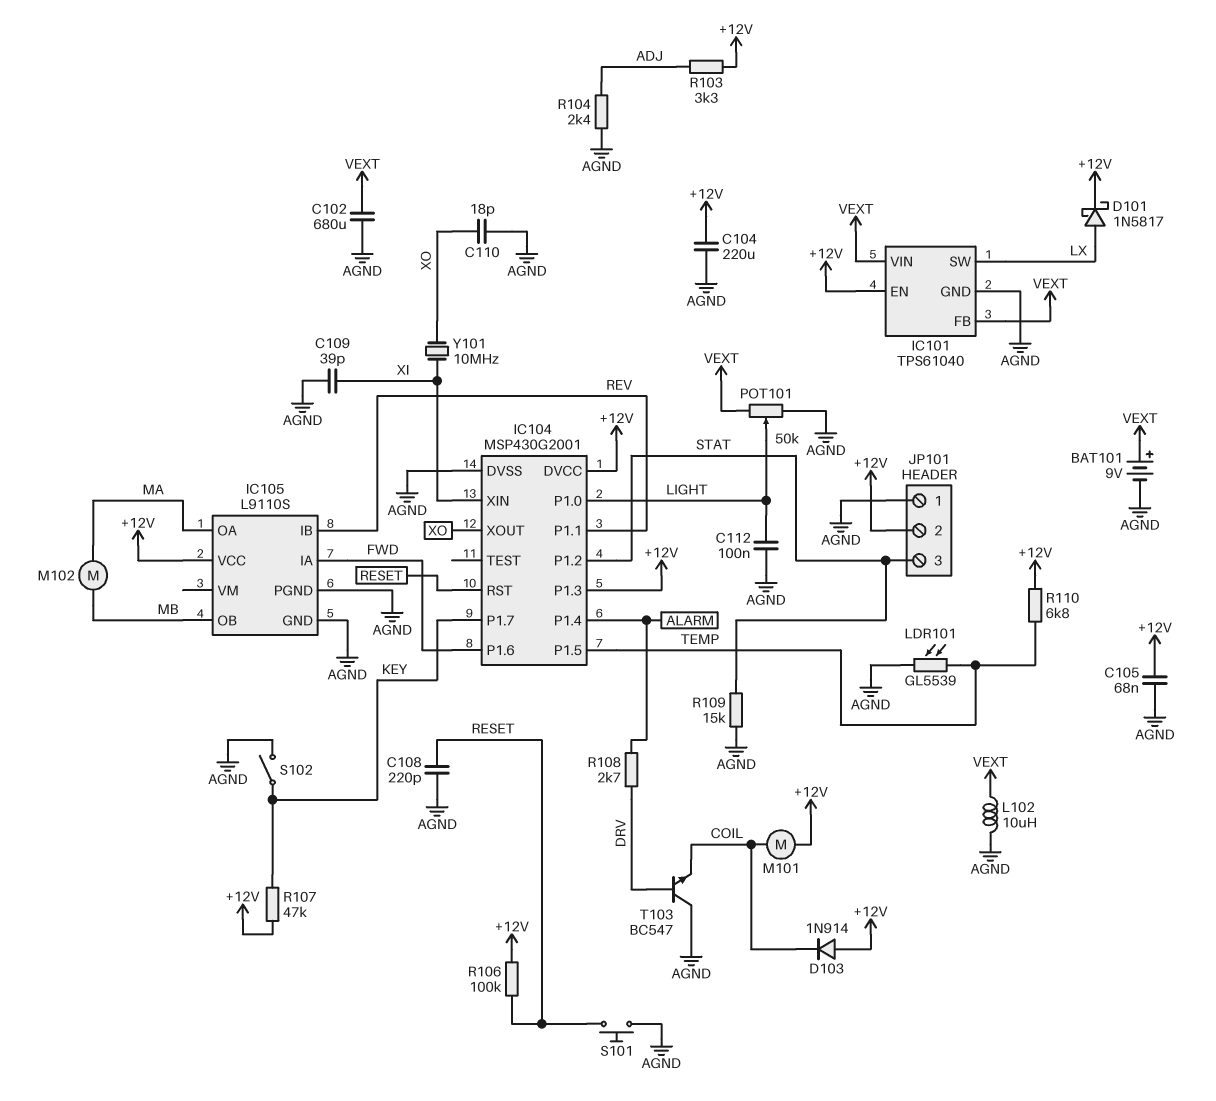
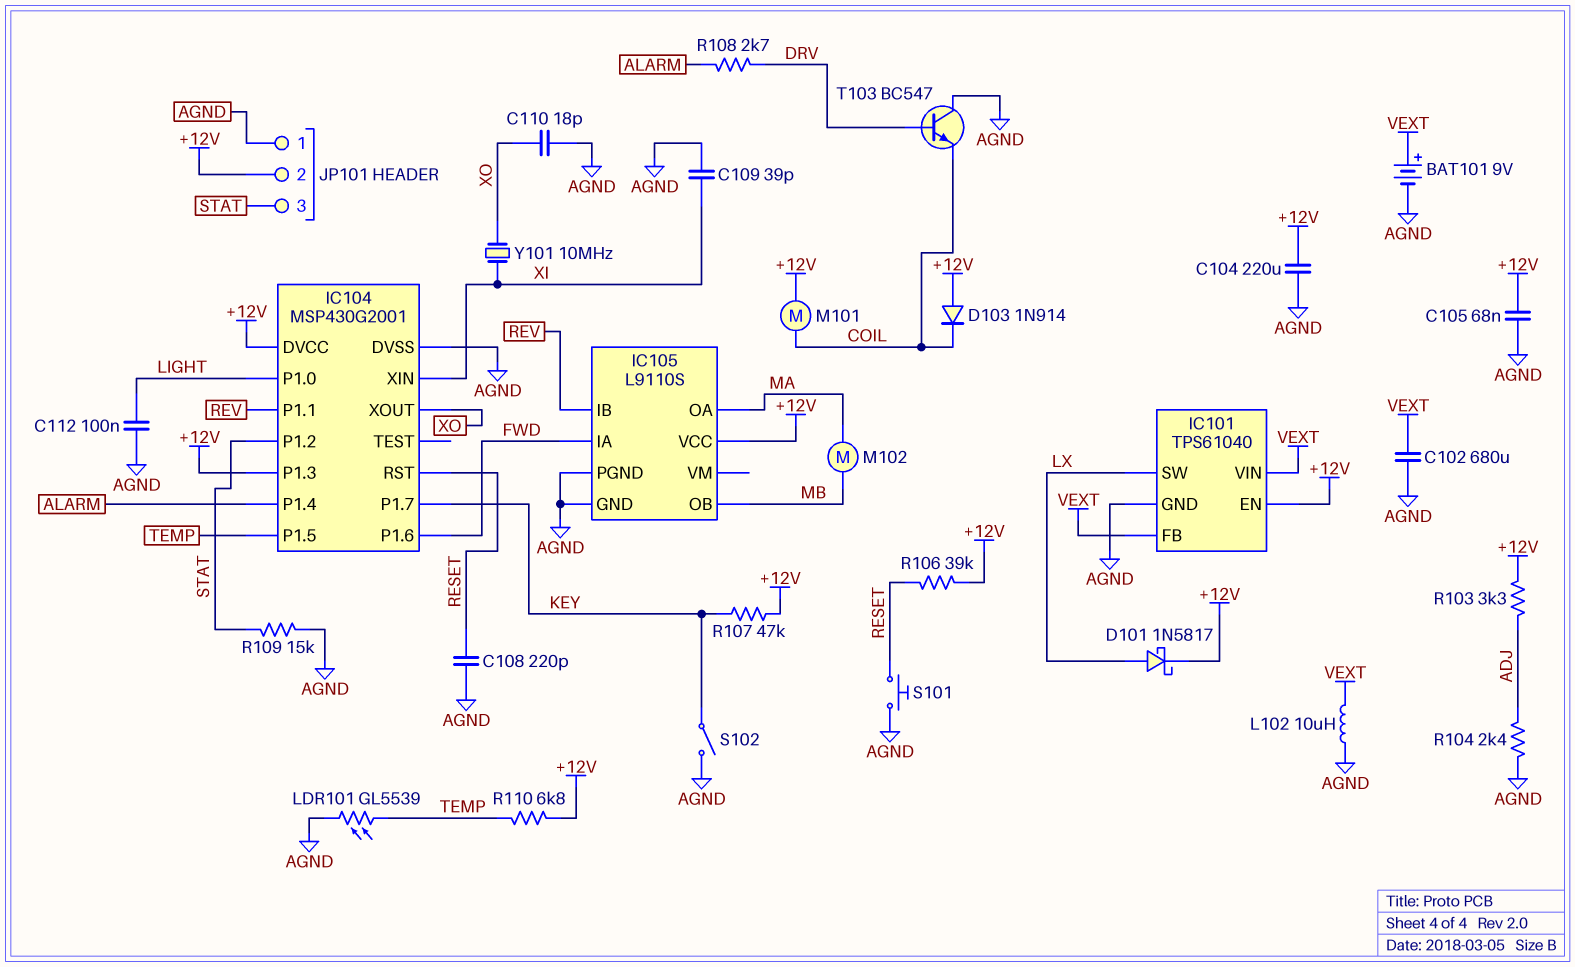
POT101: 50k (AGND, VEXT, wiper LIGHT) -> none
R106: 100k (+12V, RESET) -> 39k (+12V, RESET)

